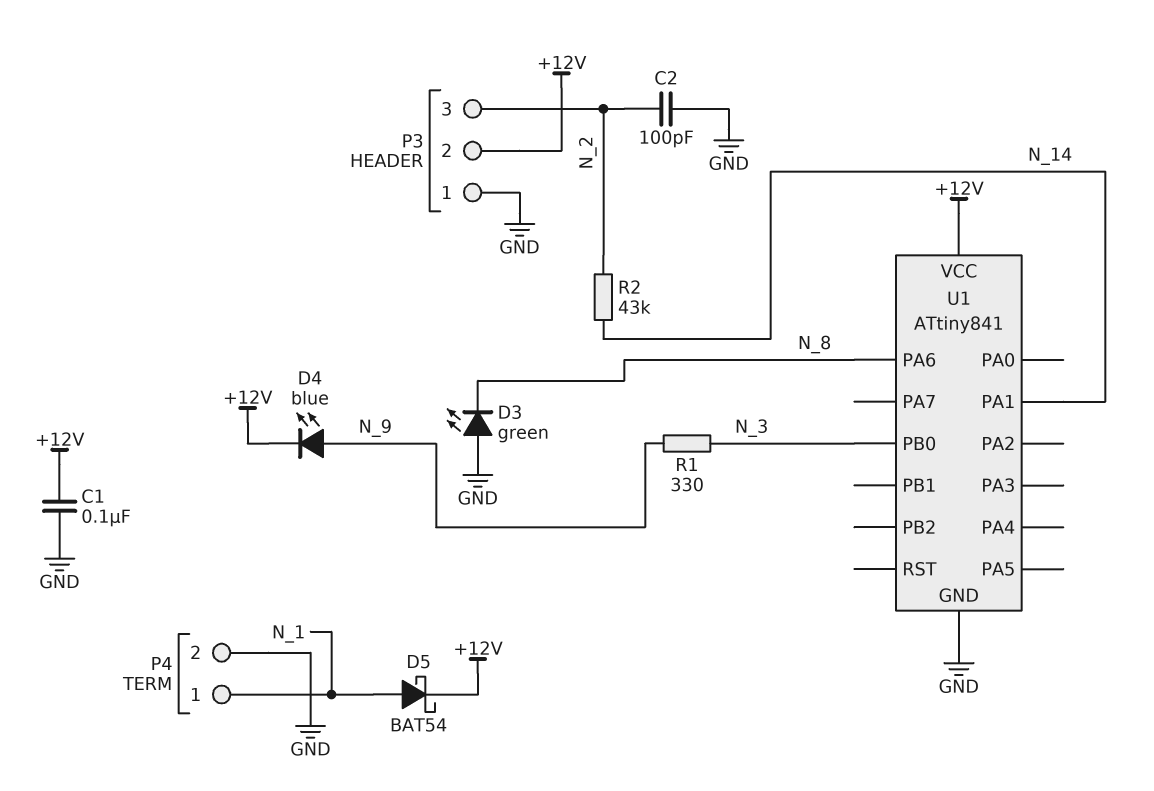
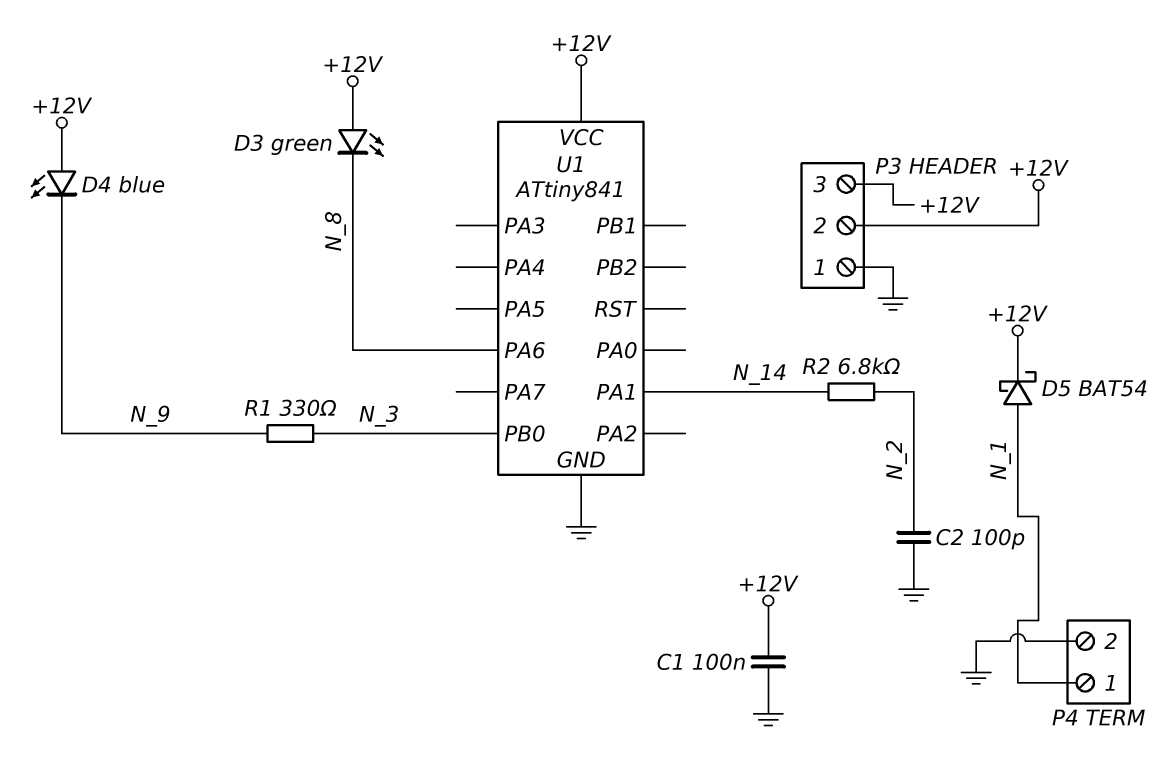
D3: LED green (A GND, K N_8) -> LED green (A +12V, K N_8)
D4: LED blue (A N_9, K +12V) -> LED blue (A +12V, K N_9)
P3 pin 3: N_2 -> +12V
R2: 43k (N_2, N_14) -> 6.8k (N_2, N_14)

